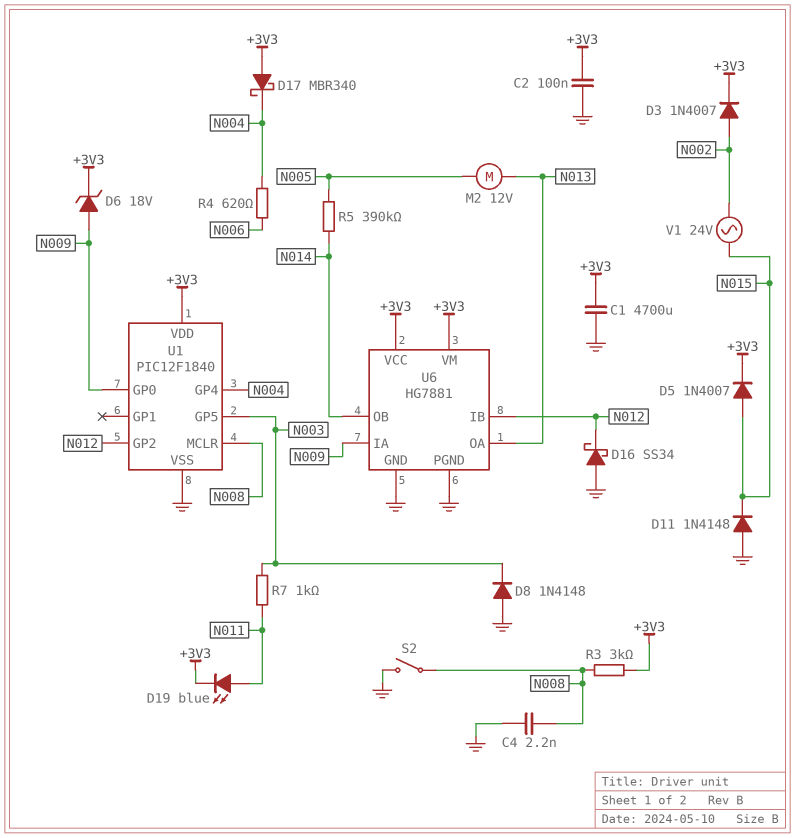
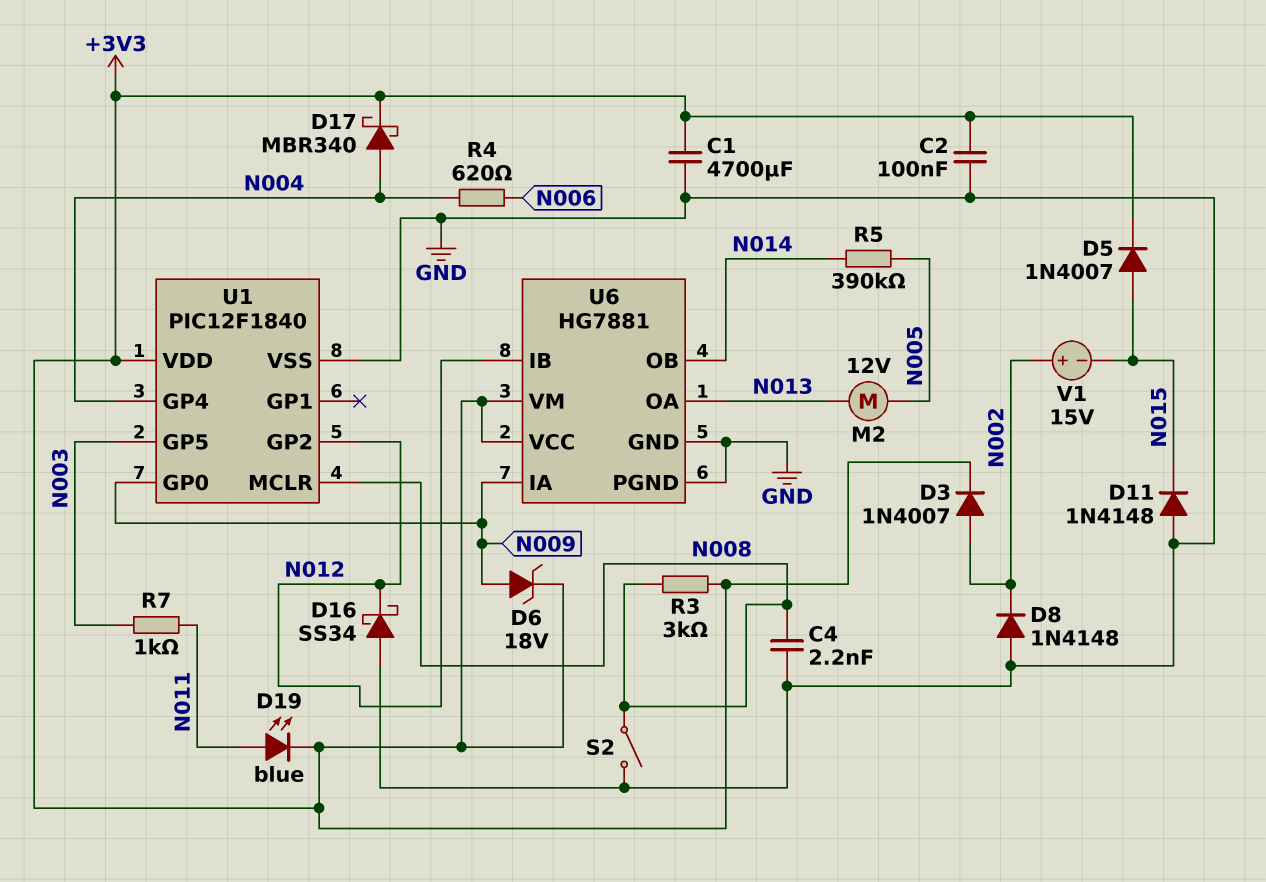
D8: diode 1N4148 (A GND, K N003) -> diode 1N4148 (A GND, K N002)
D17: schottky MBR340 (A +3V3, K N004) -> schottky MBR340 (A N004, K +3V3)
V1: AC 24V (N002, N015) -> 15V (plus N002, minus N015)

